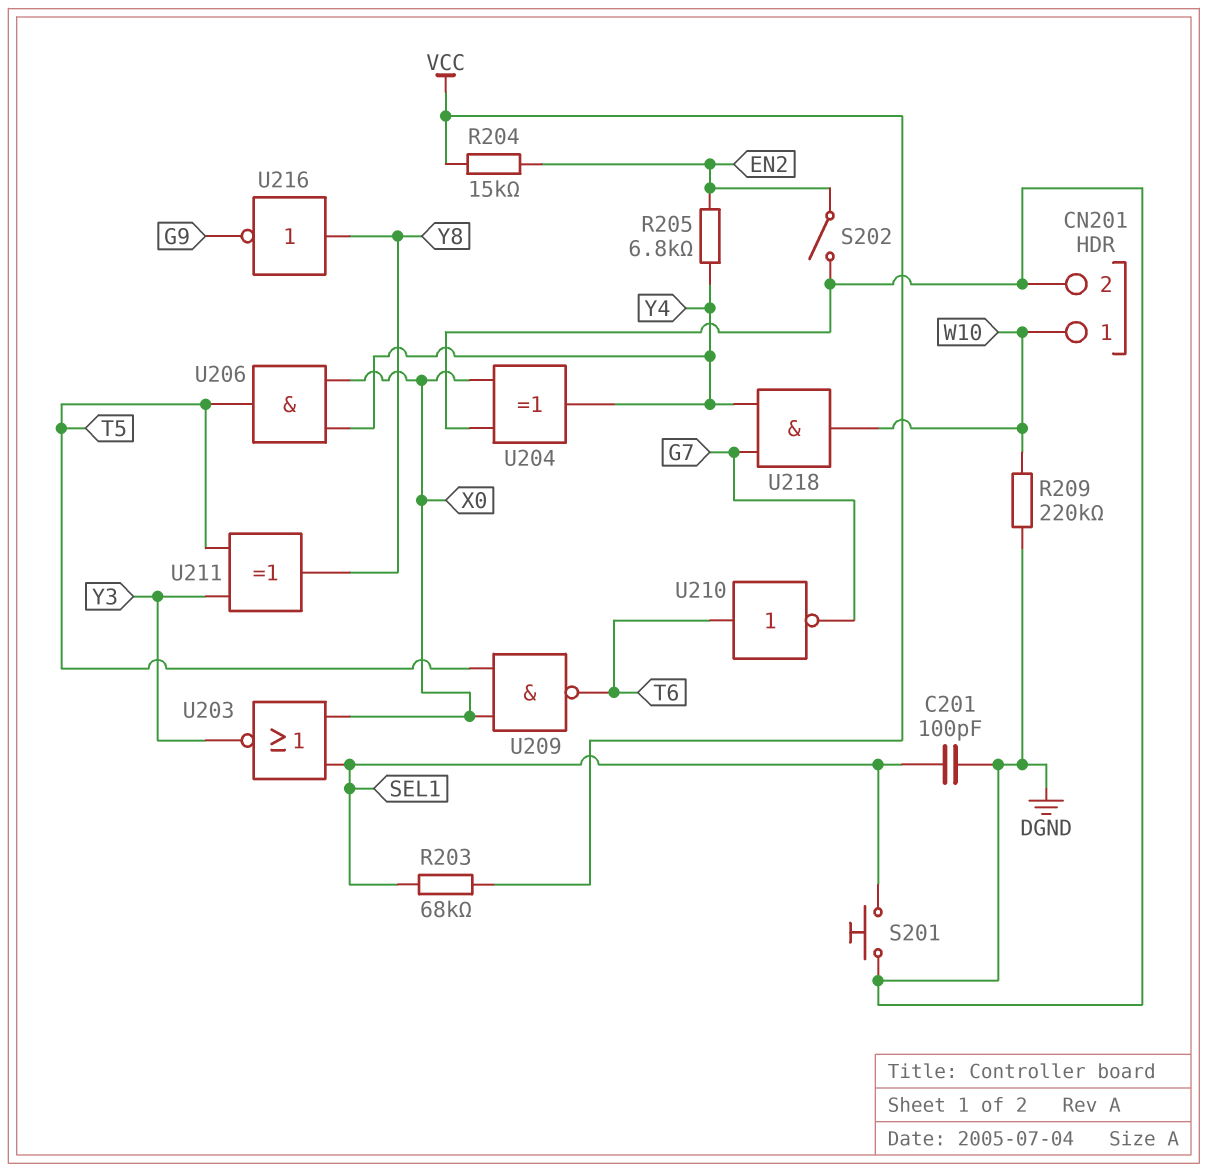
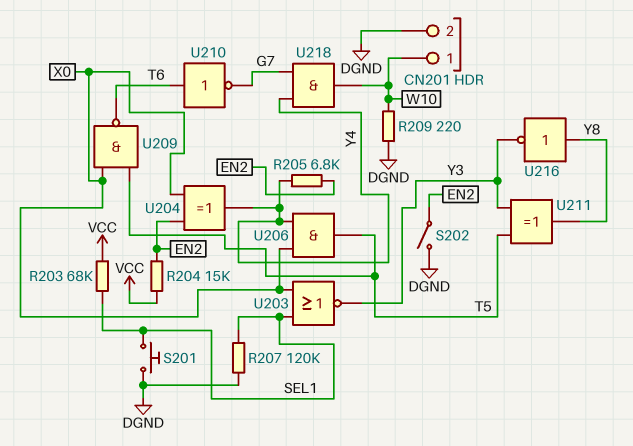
C201: 100pF (DGND, SEL1) -> none
R207: none -> 120k (DGND, SEL1)
R209: 220k (DGND, W10) -> 220 (DGND, W10)
U204: XOR (in DGND, in X0, out Y4) -> XOR (in EN2, in X0, out Y4)
U216: NOT (in Y8, out G9) -> NOT (in Y8, out Y3)

